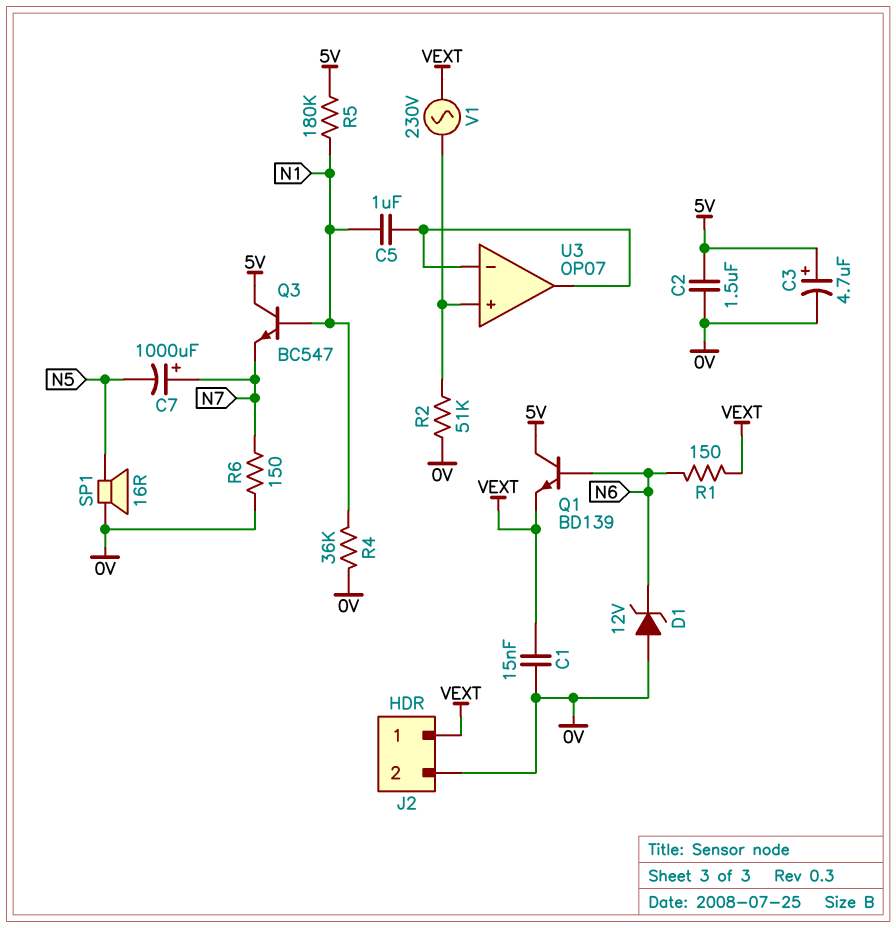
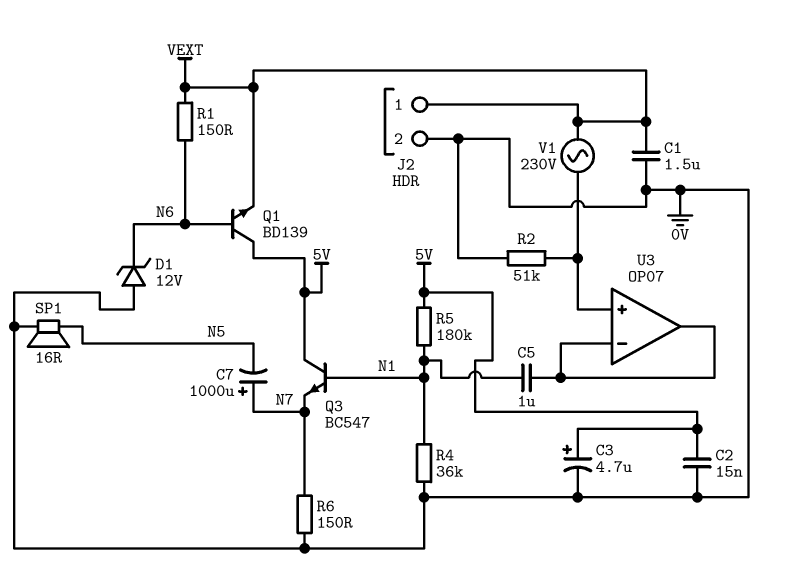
C1: 15nF (0V, VEXT) -> 1.5uF (0V, VEXT)
C2: 1.5uF (0V, 5V) -> 15nF (0V, 5V)

